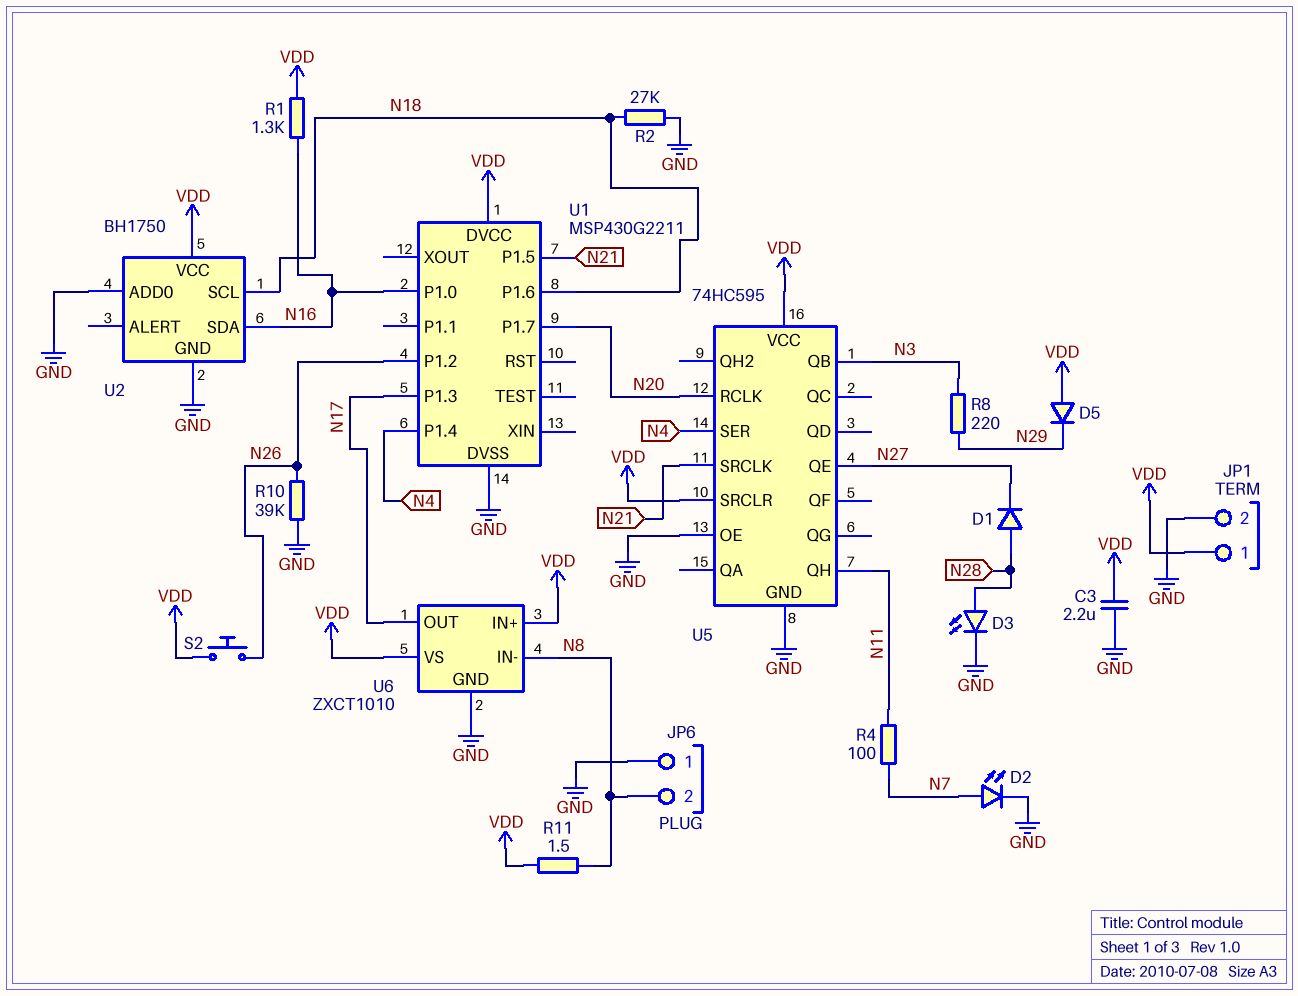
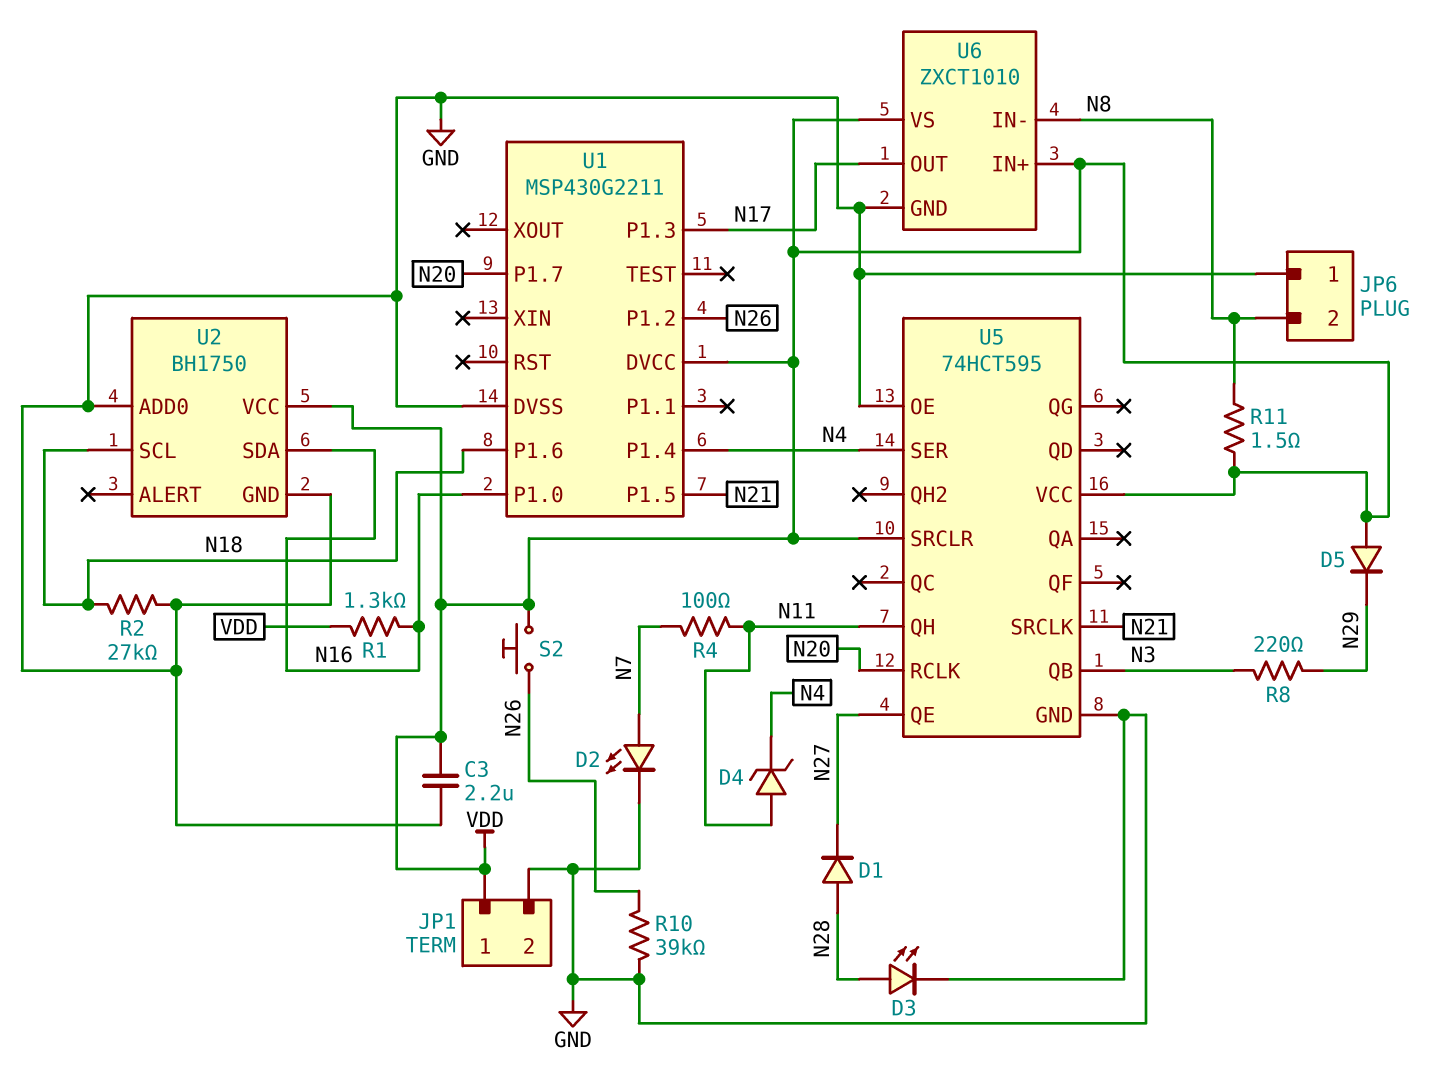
D4: none -> zener (A N11, K N4)
U5: 74HC595 -> 74HCT595

